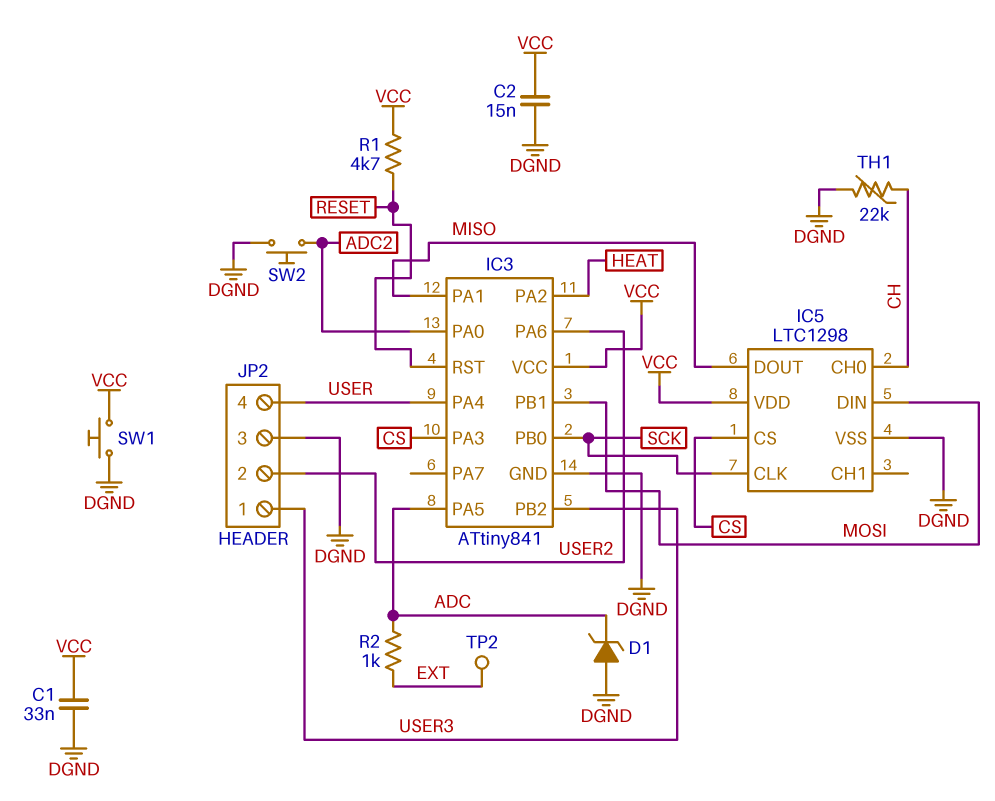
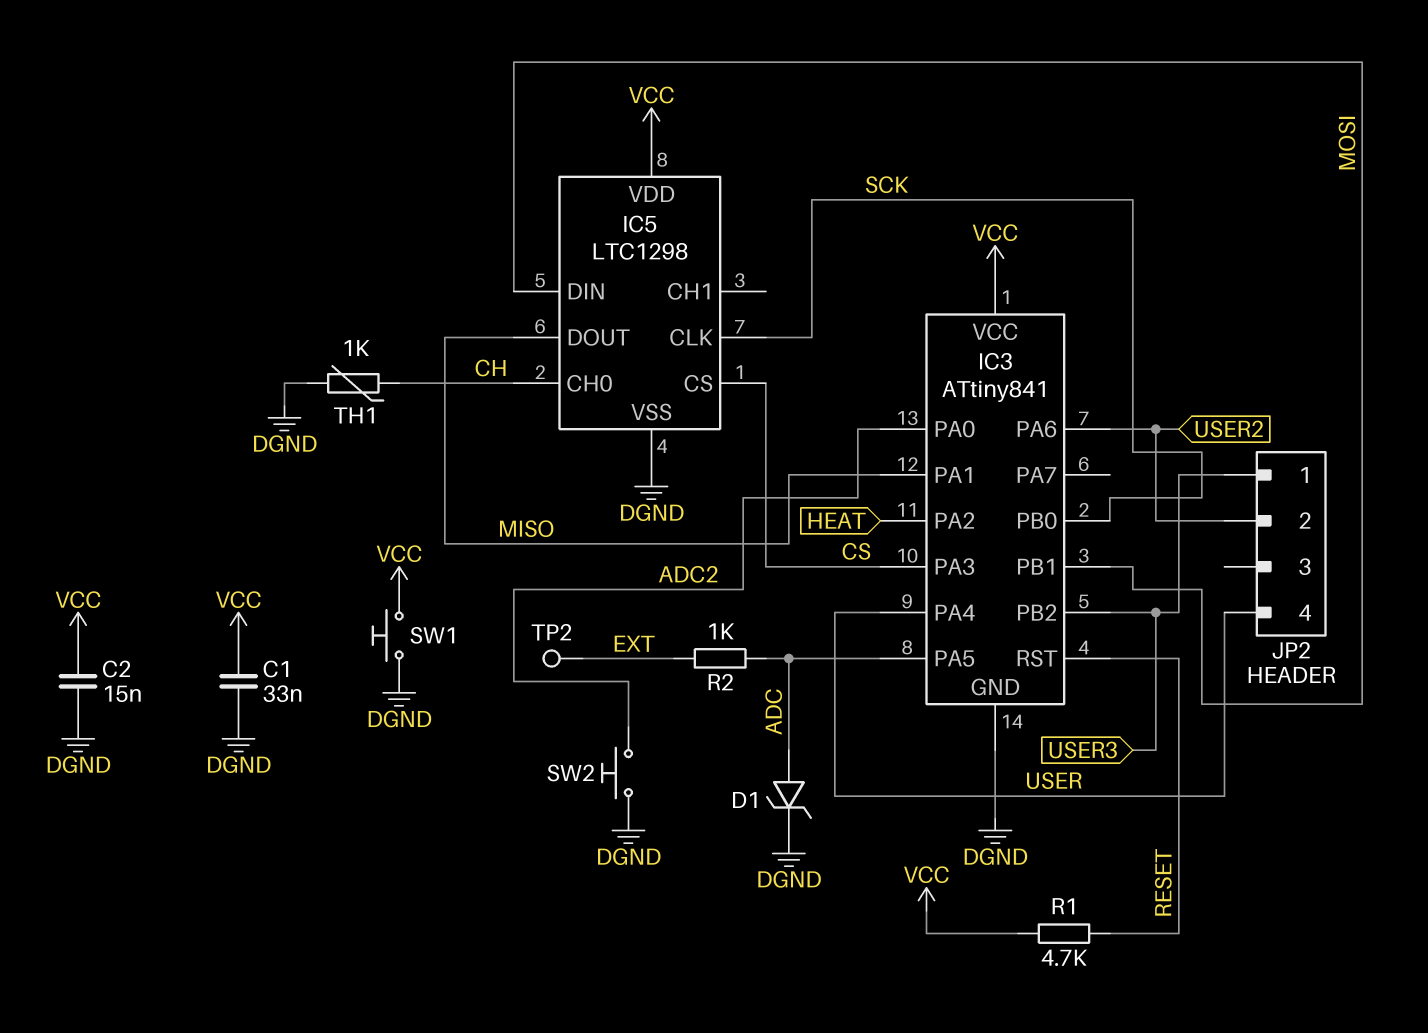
D1: zener (A DGND, K ADC) -> zener (A ADC, K DGND)
JP2 pin 3: DGND -> none
TH1: 22k (CH, DGND) -> 1k (CH, DGND)

